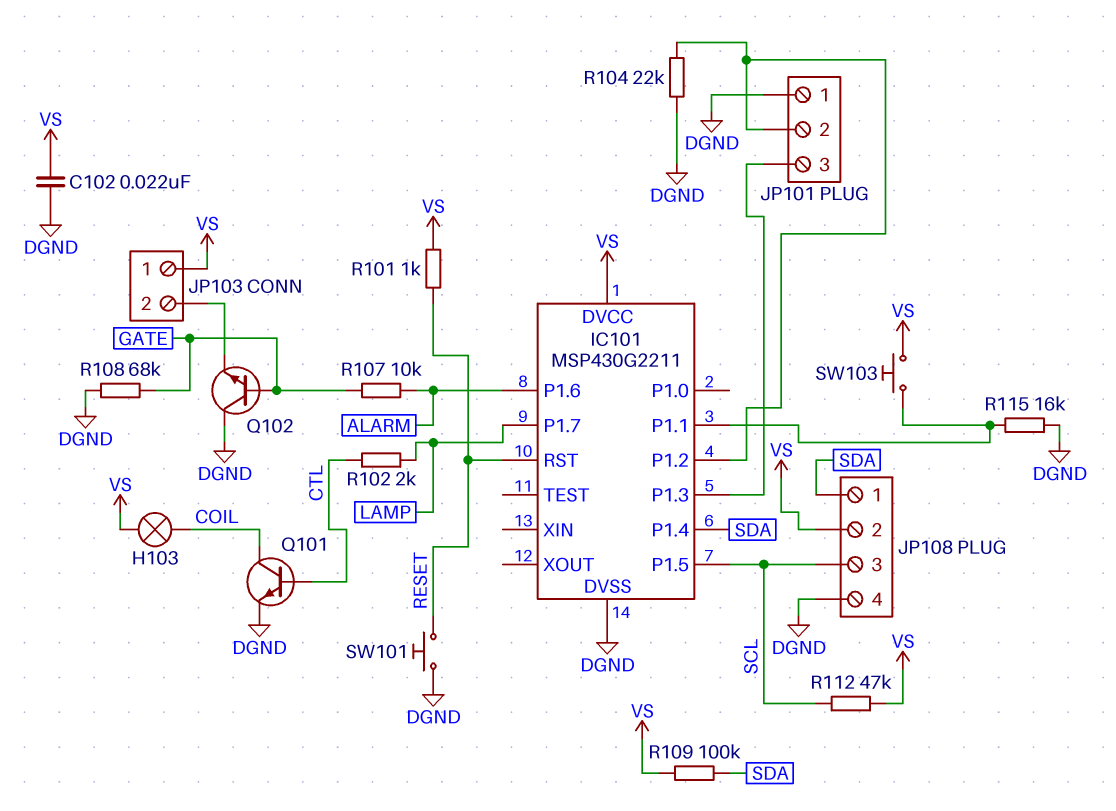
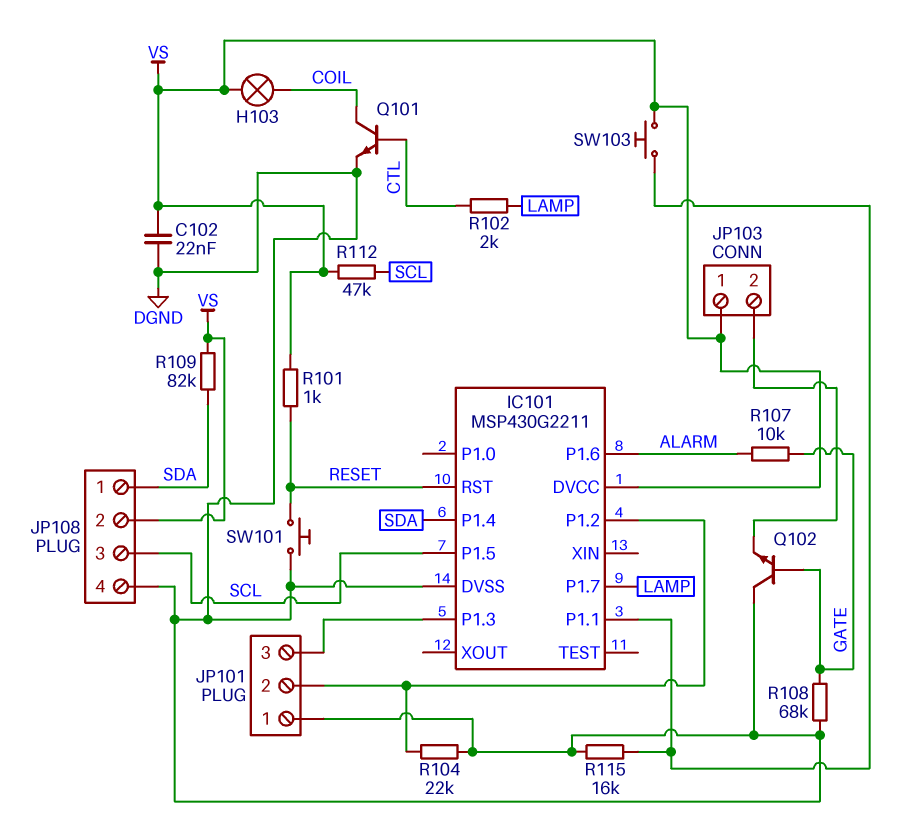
R109: 100k (SDA, VS) -> 82k (SDA, VS)

